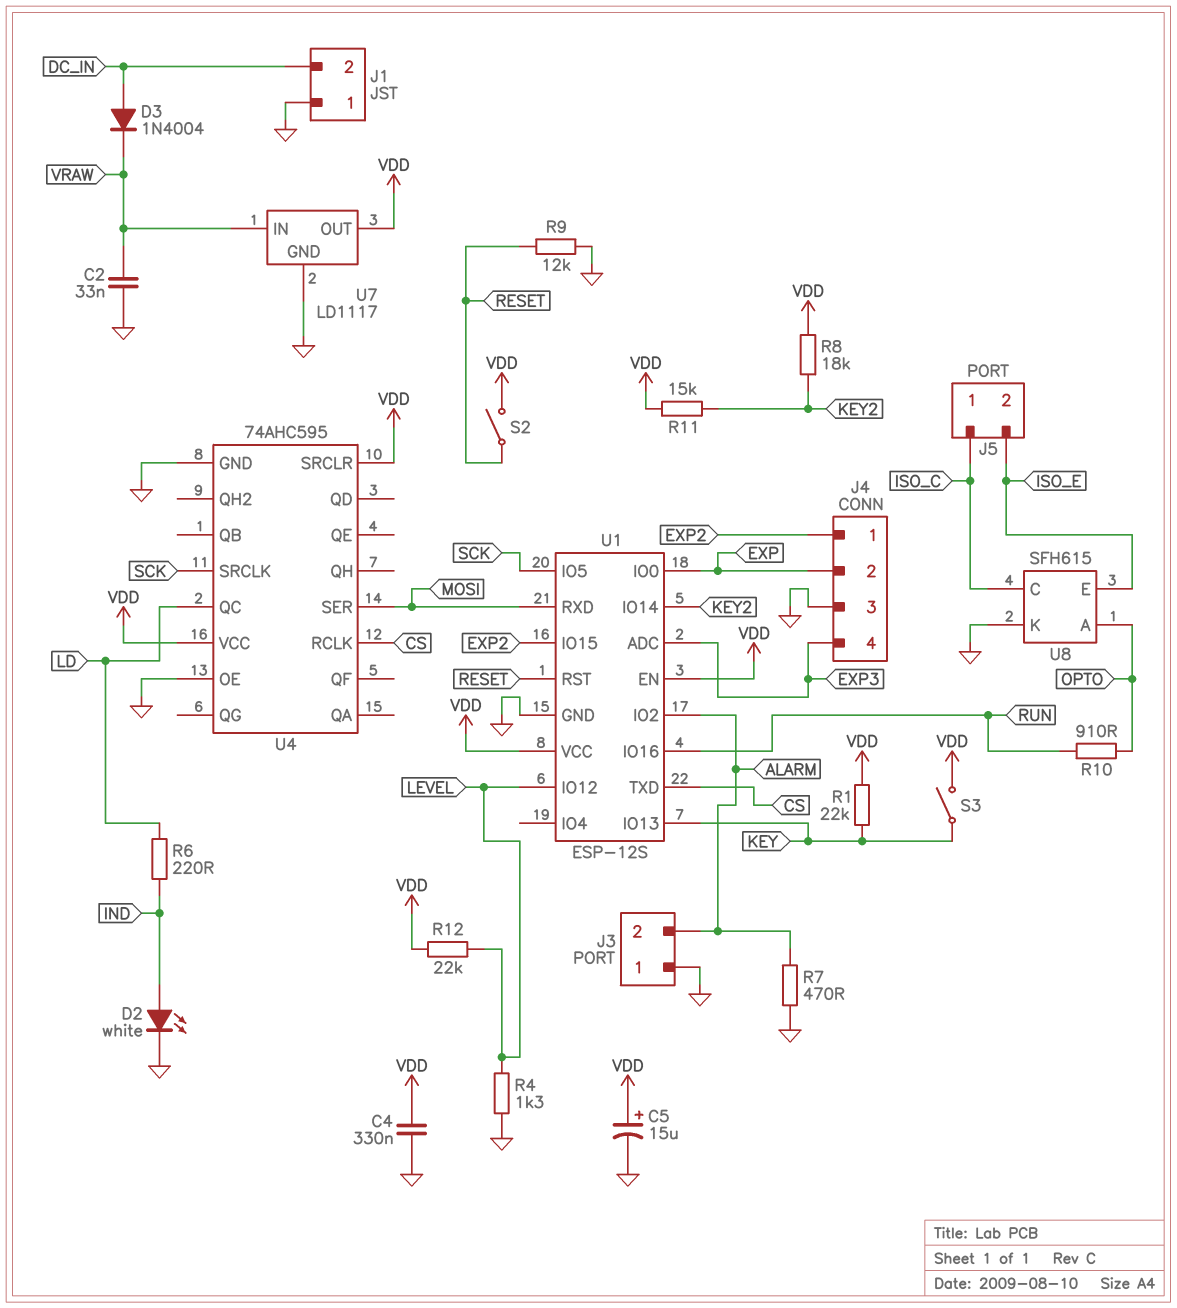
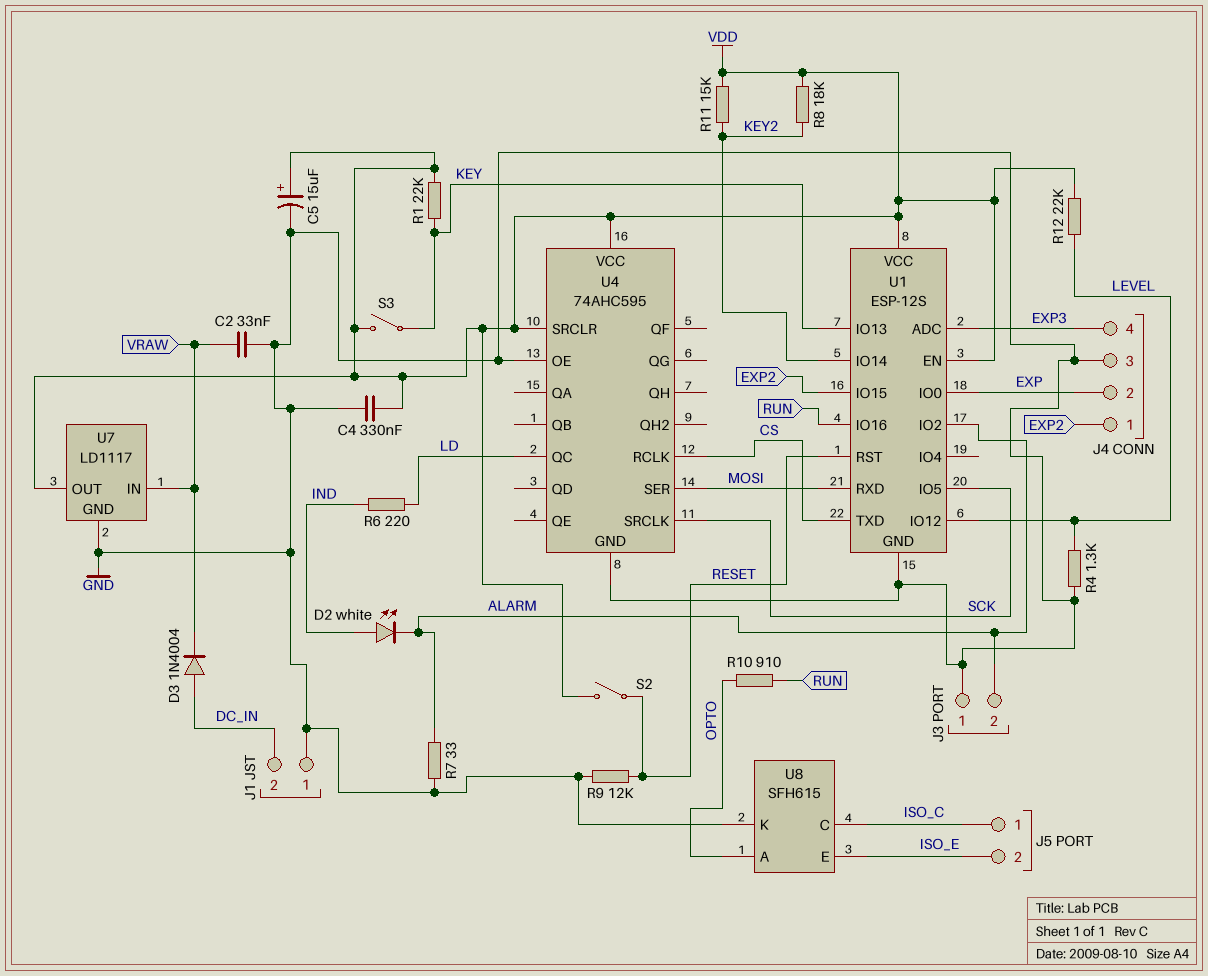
D2: LED white (A IND, K GND) -> LED white (A IND, K ALARM)
R7: 470 (ALARM, GND) -> 33 (ALARM, GND)

